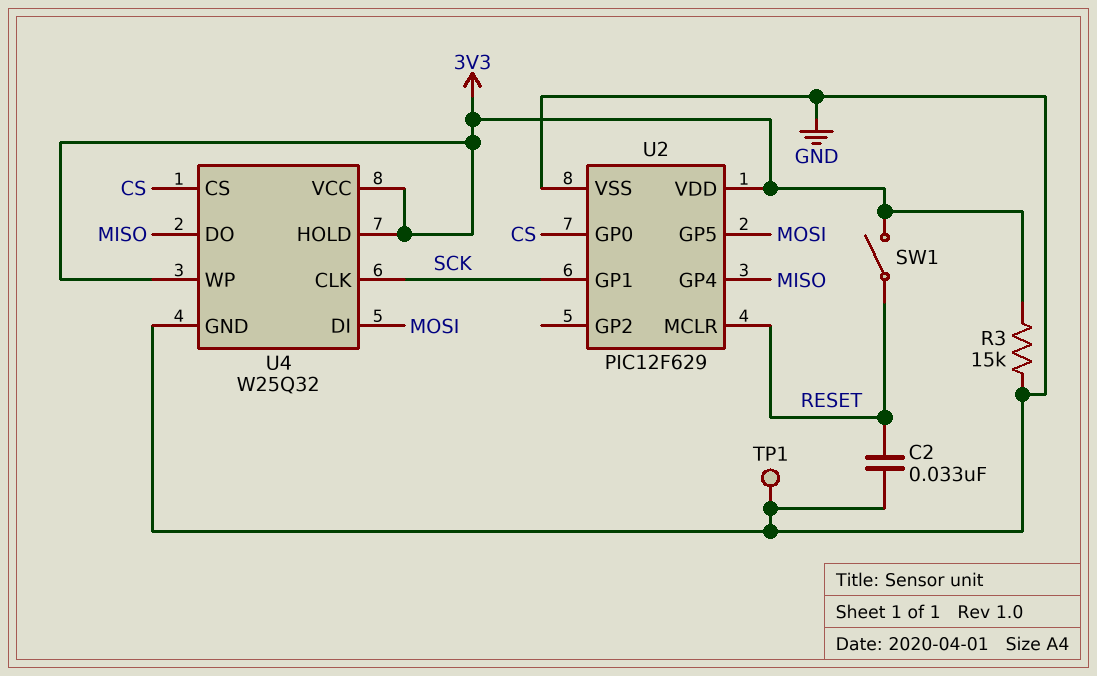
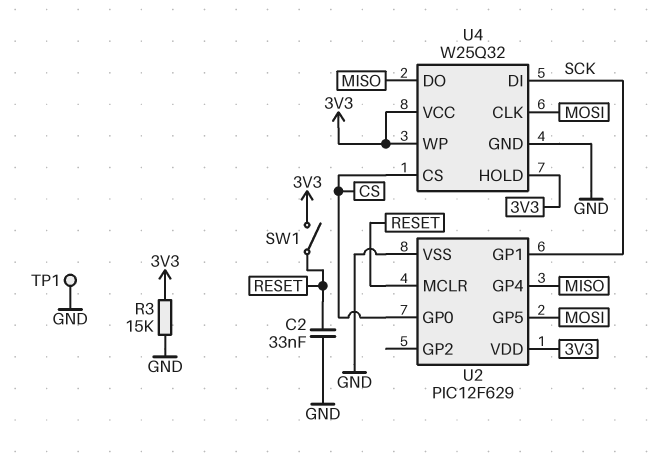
U4 pin CLK: SCK -> MOSI
U4 pin DI: MOSI -> SCK

